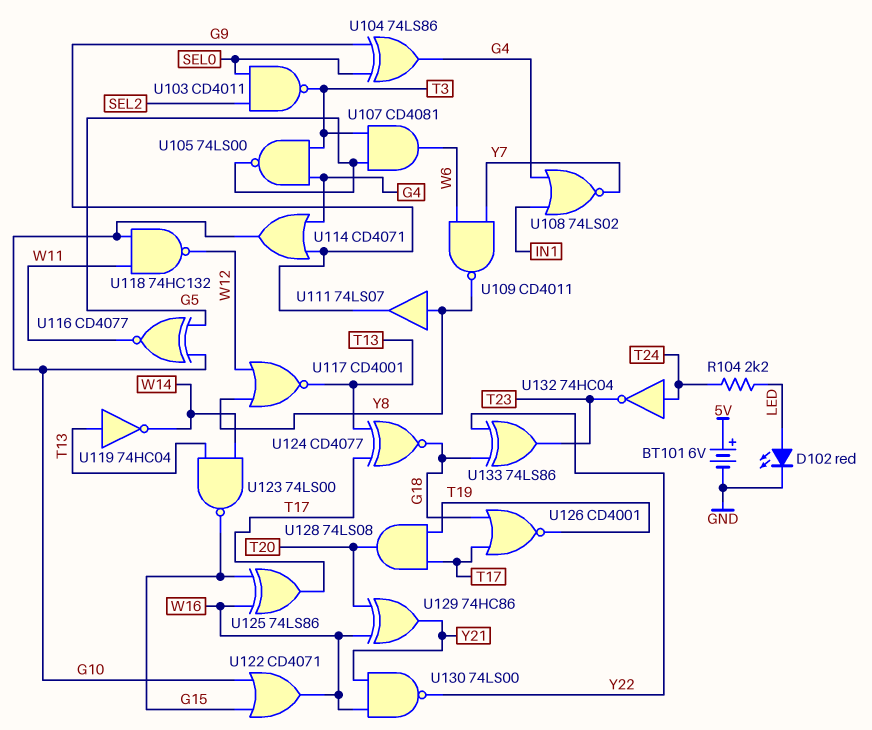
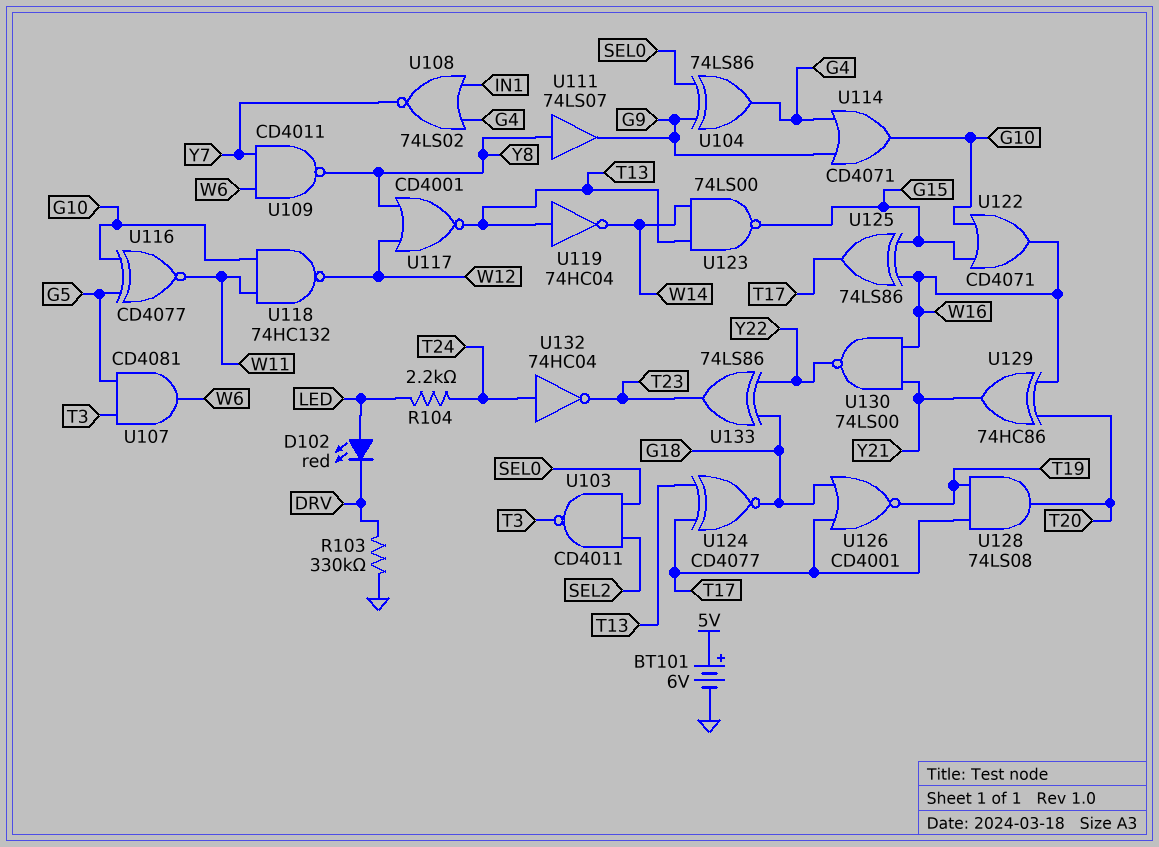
D102: LED red (A LED, K GND) -> LED red (A LED, K DRV)
R103: none -> 330k (DRV, GND)
U105: NAND 74LS00 (in G4, in T3, out G5) -> none

